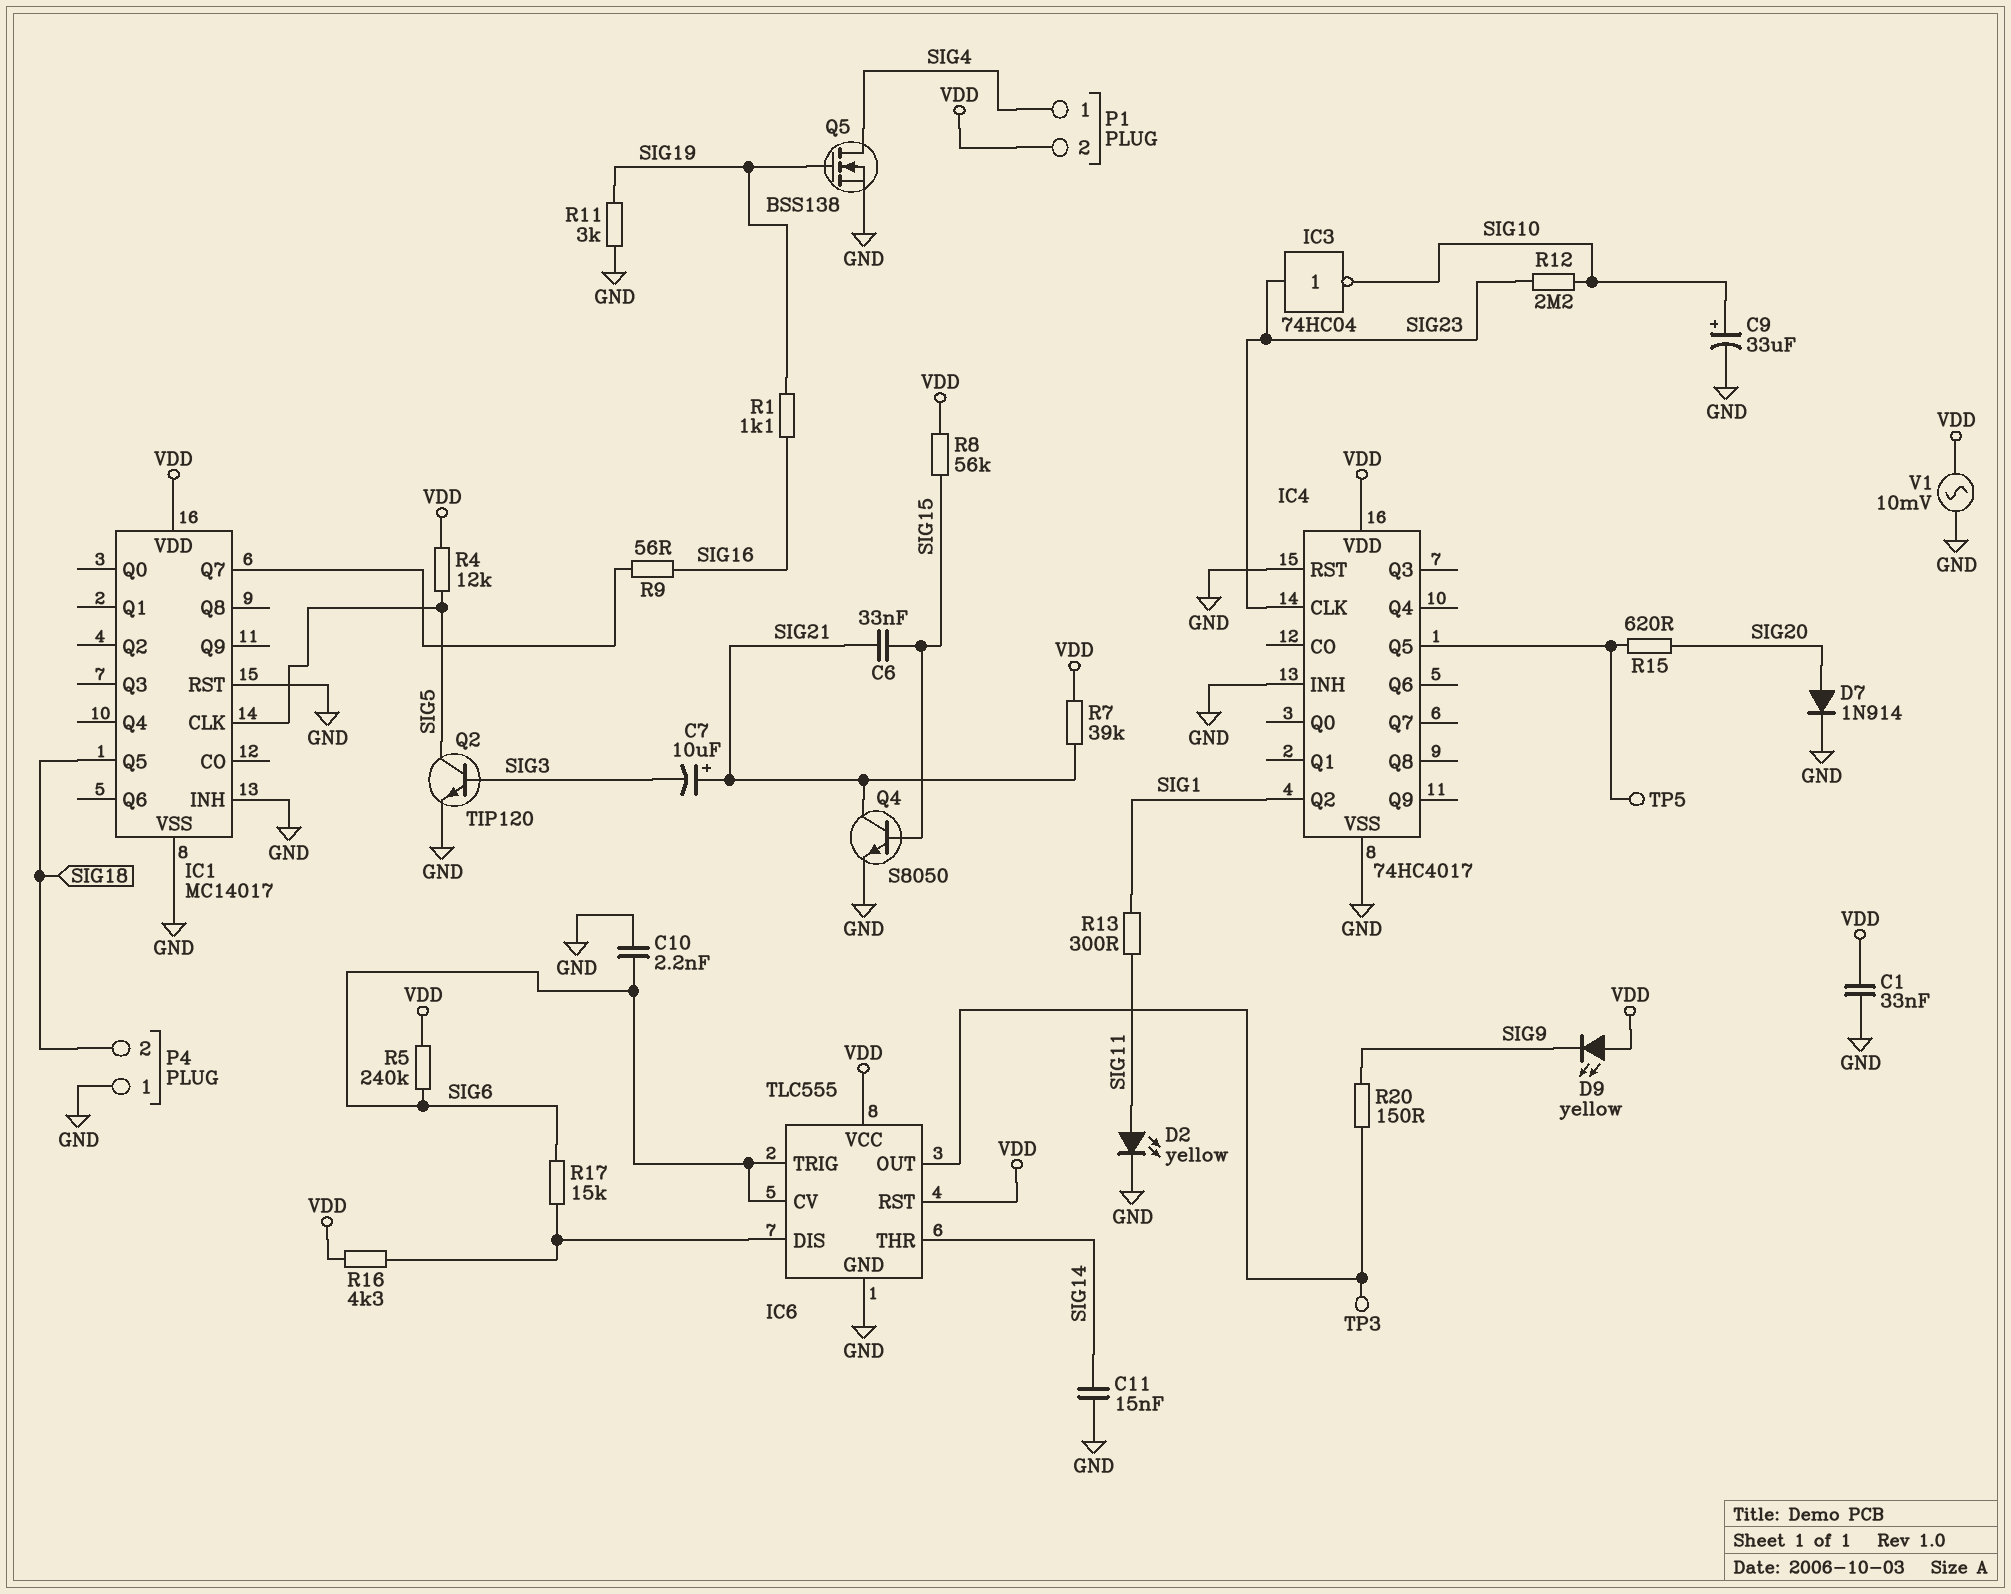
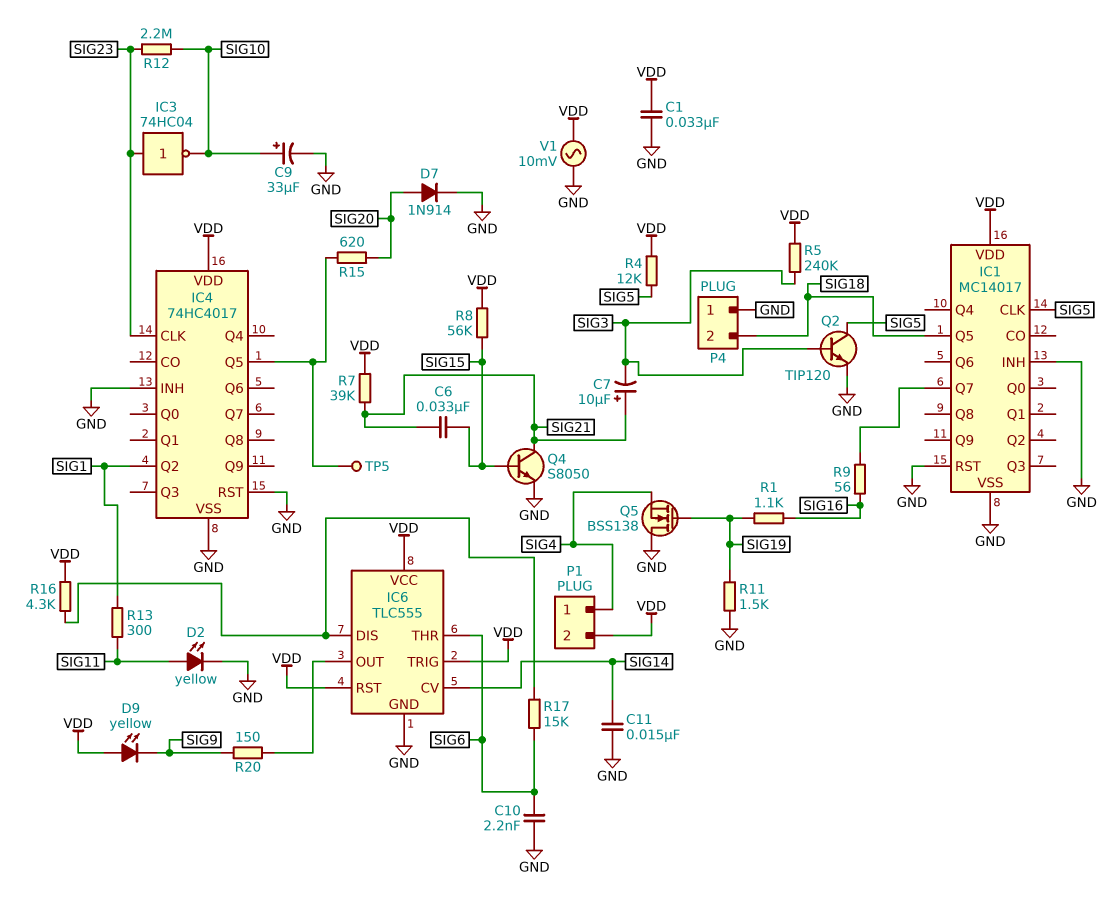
IC6 pin CV: SIG6 -> SIG14
IC6 pin THR: SIG14 -> SIG6
IC6 pin TRIG: SIG6 -> VDD
Q5: NMOS BSS138 (G SIG19, D SIG4, S GND) -> NMOS BSS138 (G SIG19, D GND, S SIG4)
R5: 240k (SIG6, VDD) -> 240k (SIG3, VDD)
R11: 3k (GND, SIG19) -> 1.5k (GND, SIG19)
TP3: test point (IC6/OUT) -> none

